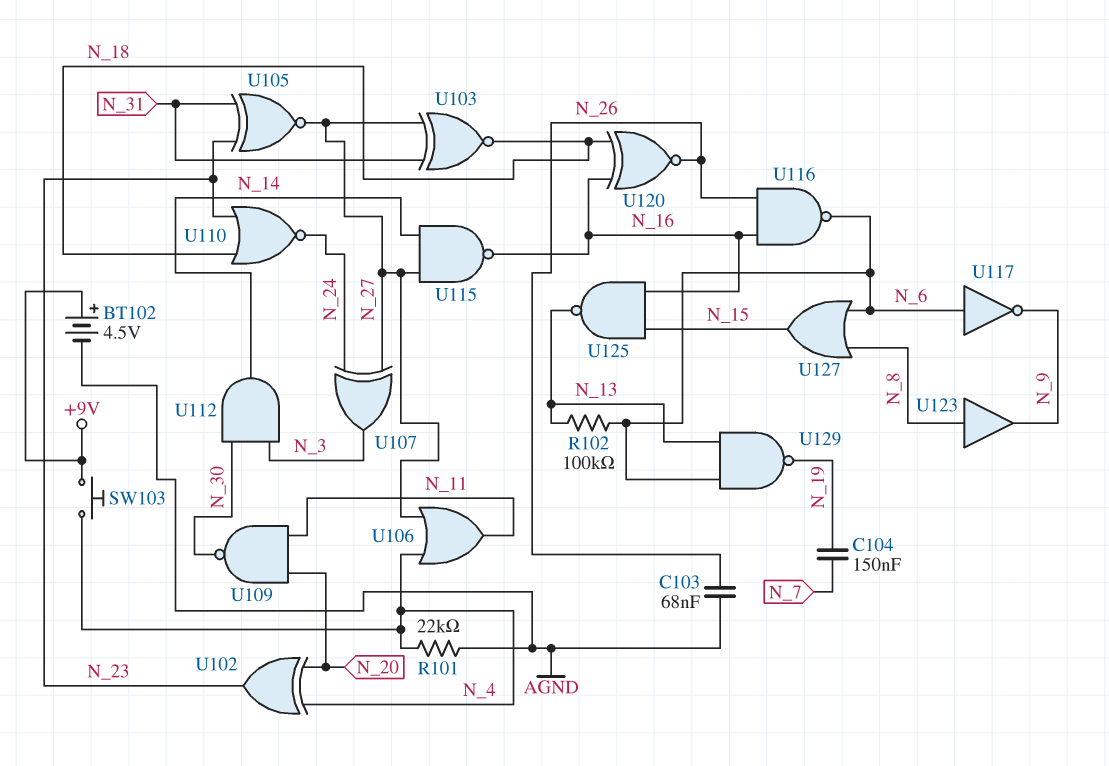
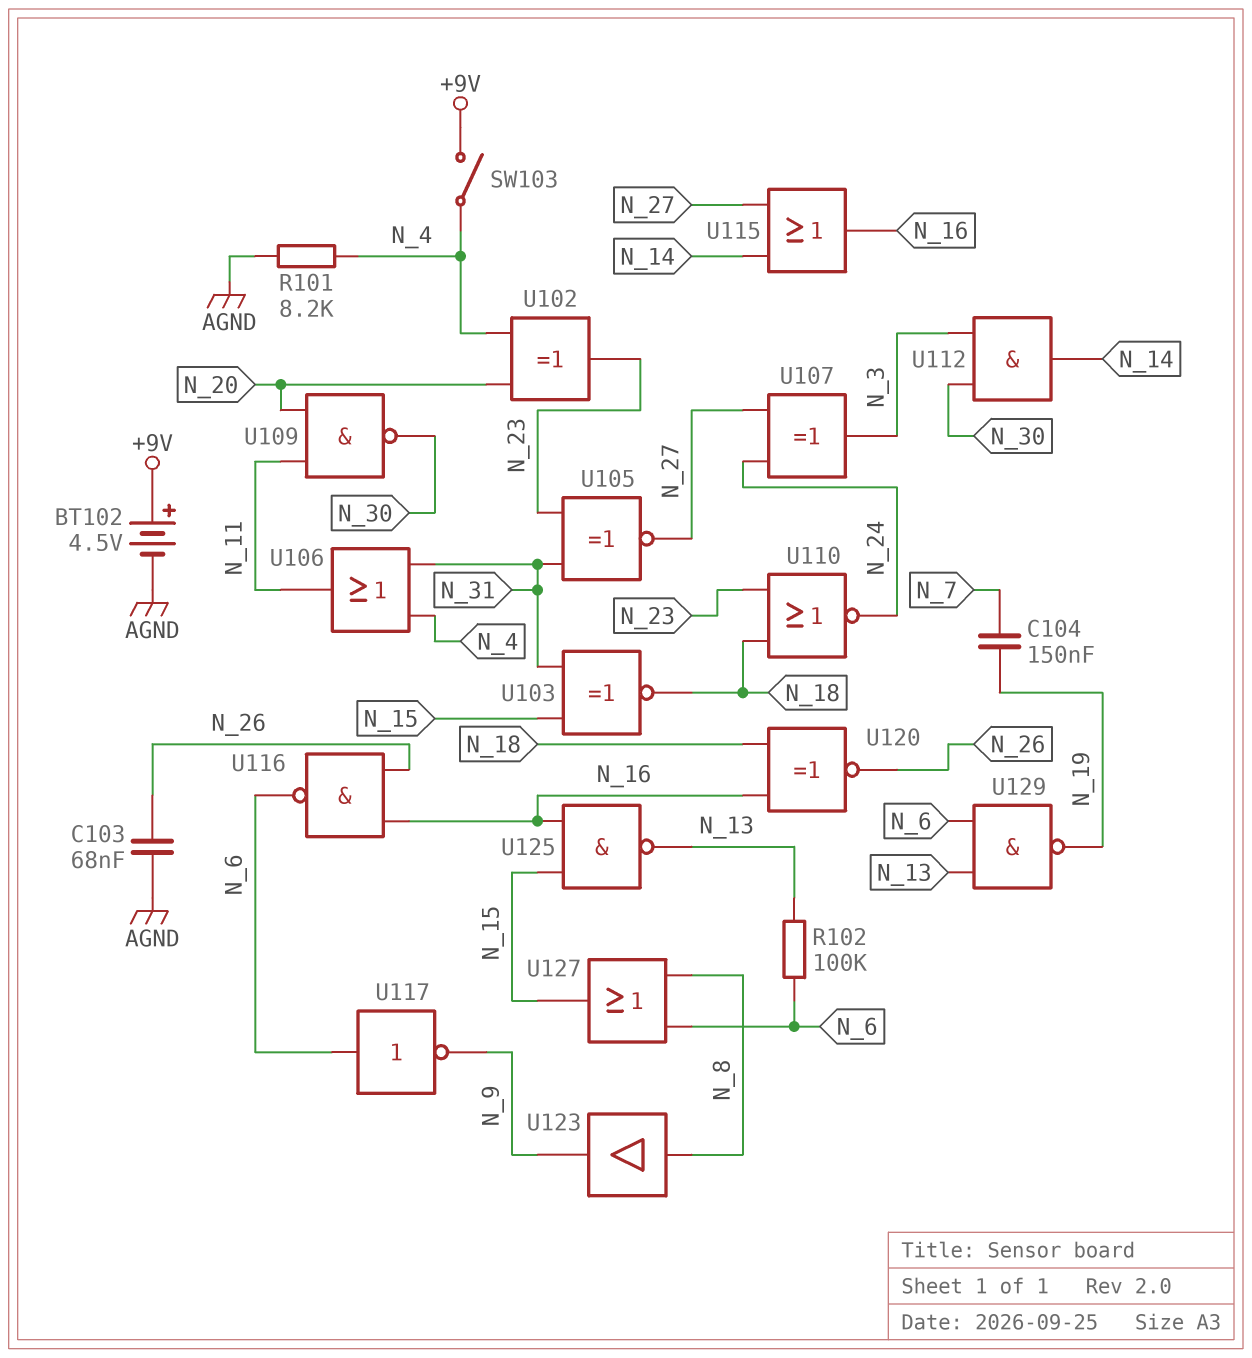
R101: 22k (AGND, N_4) -> 8.2k (AGND, N_4)
SW103: button (+9V, N_4) -> switch (+9V, N_4)
U103: XNOR (in N_27, in N_31, out N_18) -> XNOR (in N_15, in N_31, out N_18)
U106: OR (in N_4, in N_27, out N_11) -> OR (in N_4, in N_31, out N_11)
U115: NAND (in N_14, in N_27, out N_16) -> OR (in N_14, in N_27, out N_16)

